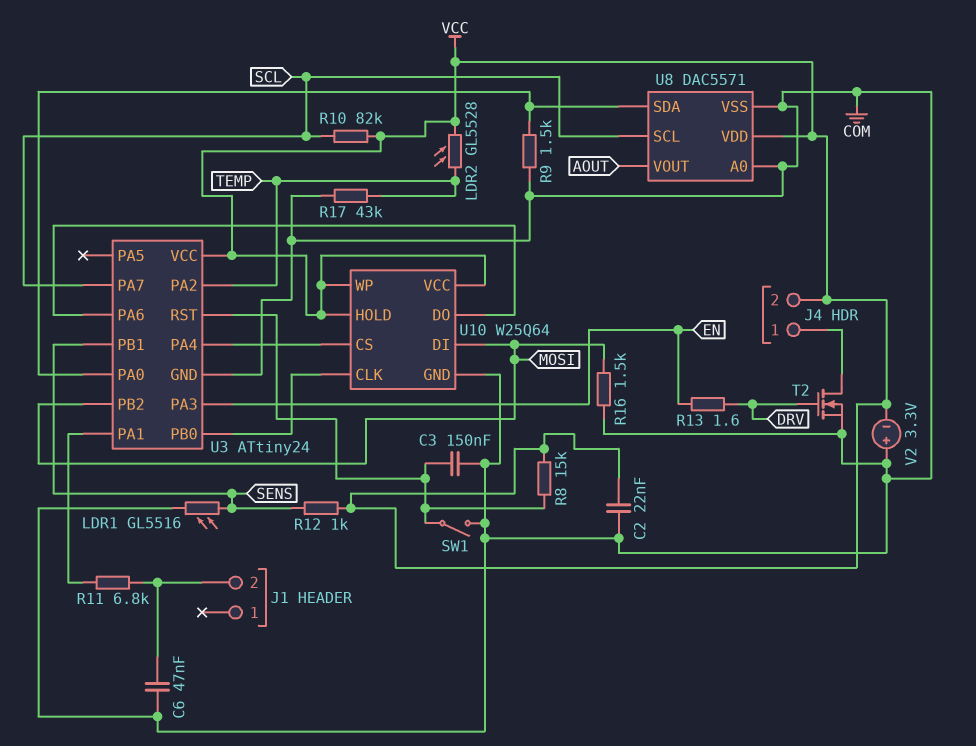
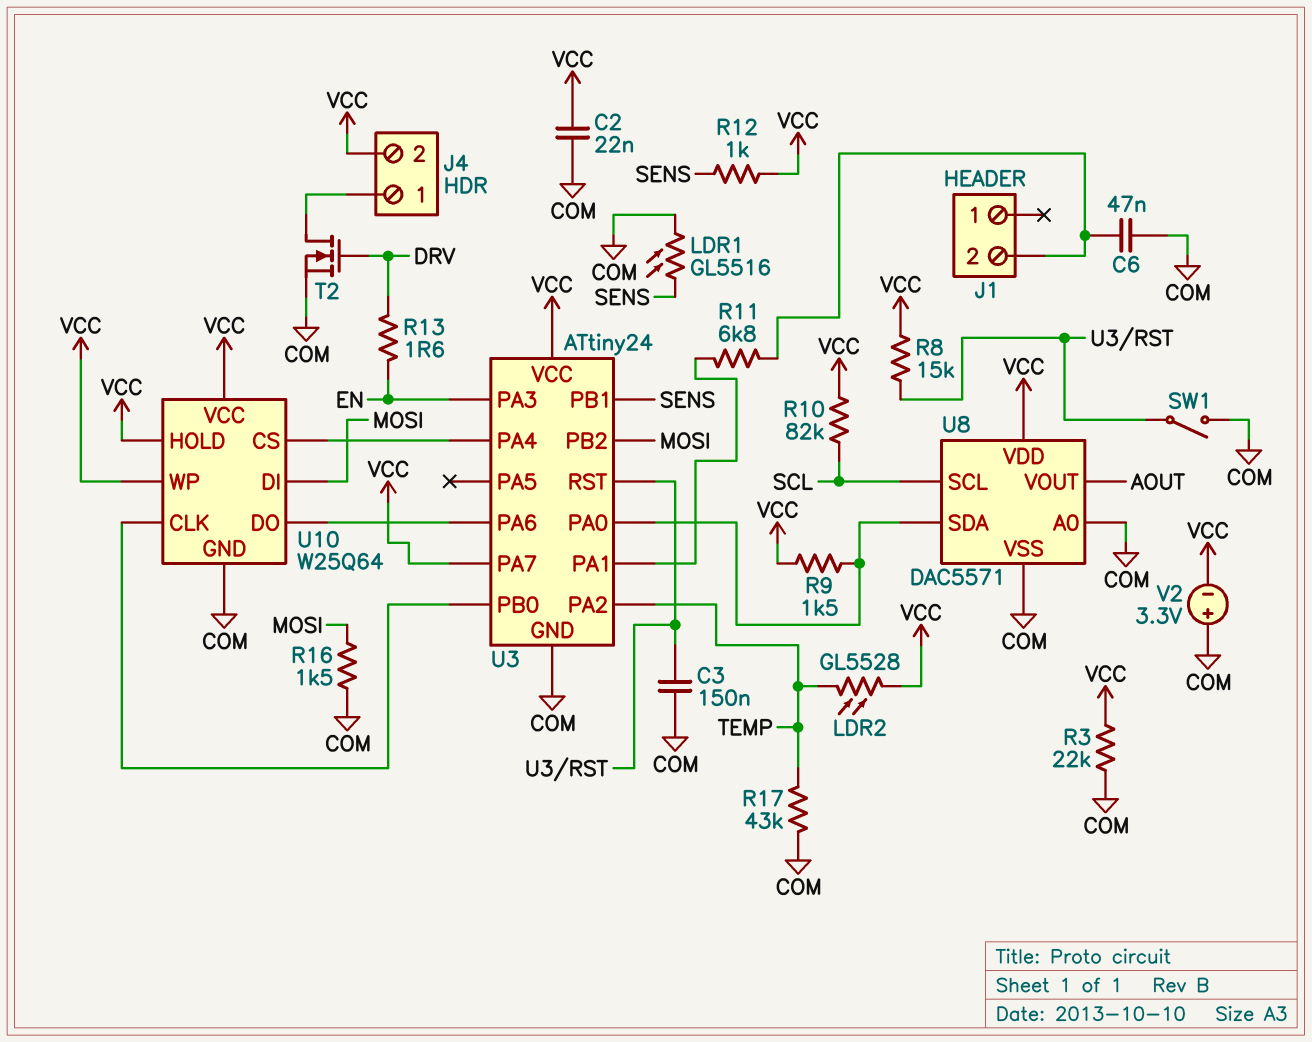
R3: none -> 22k (COM, VCC)
R9: 1.5k (COM, U3/PA0) -> 1.5k (U3/PA0, VCC)
U3 pin PA7: SCL -> VCC

